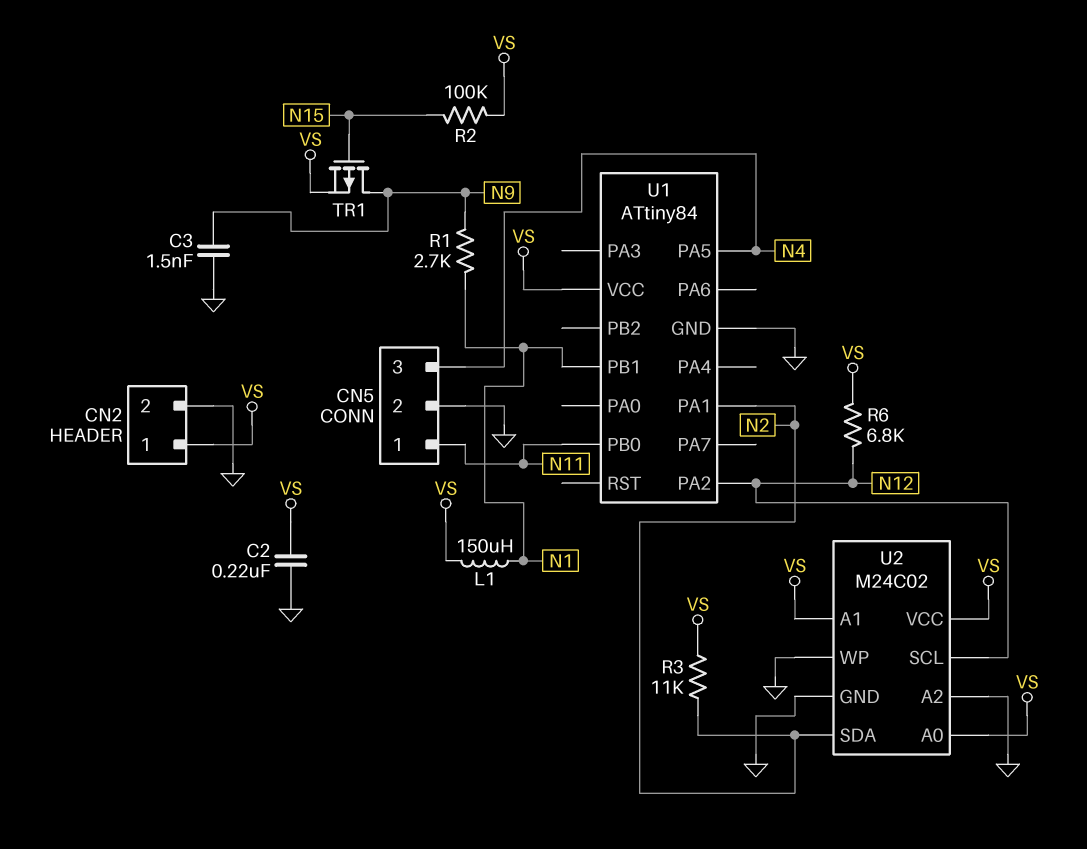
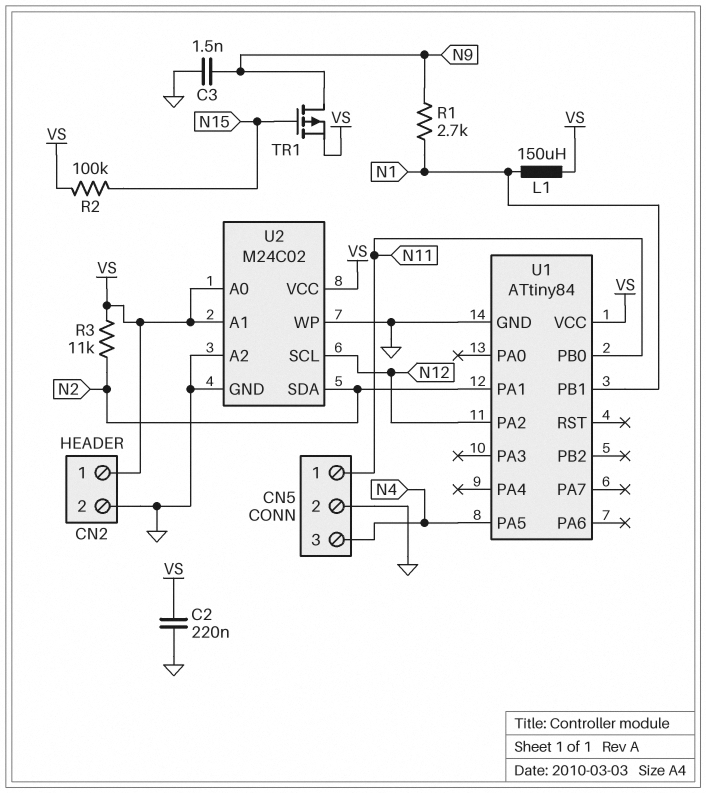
R6: 6.8k (N12, VS) -> none

